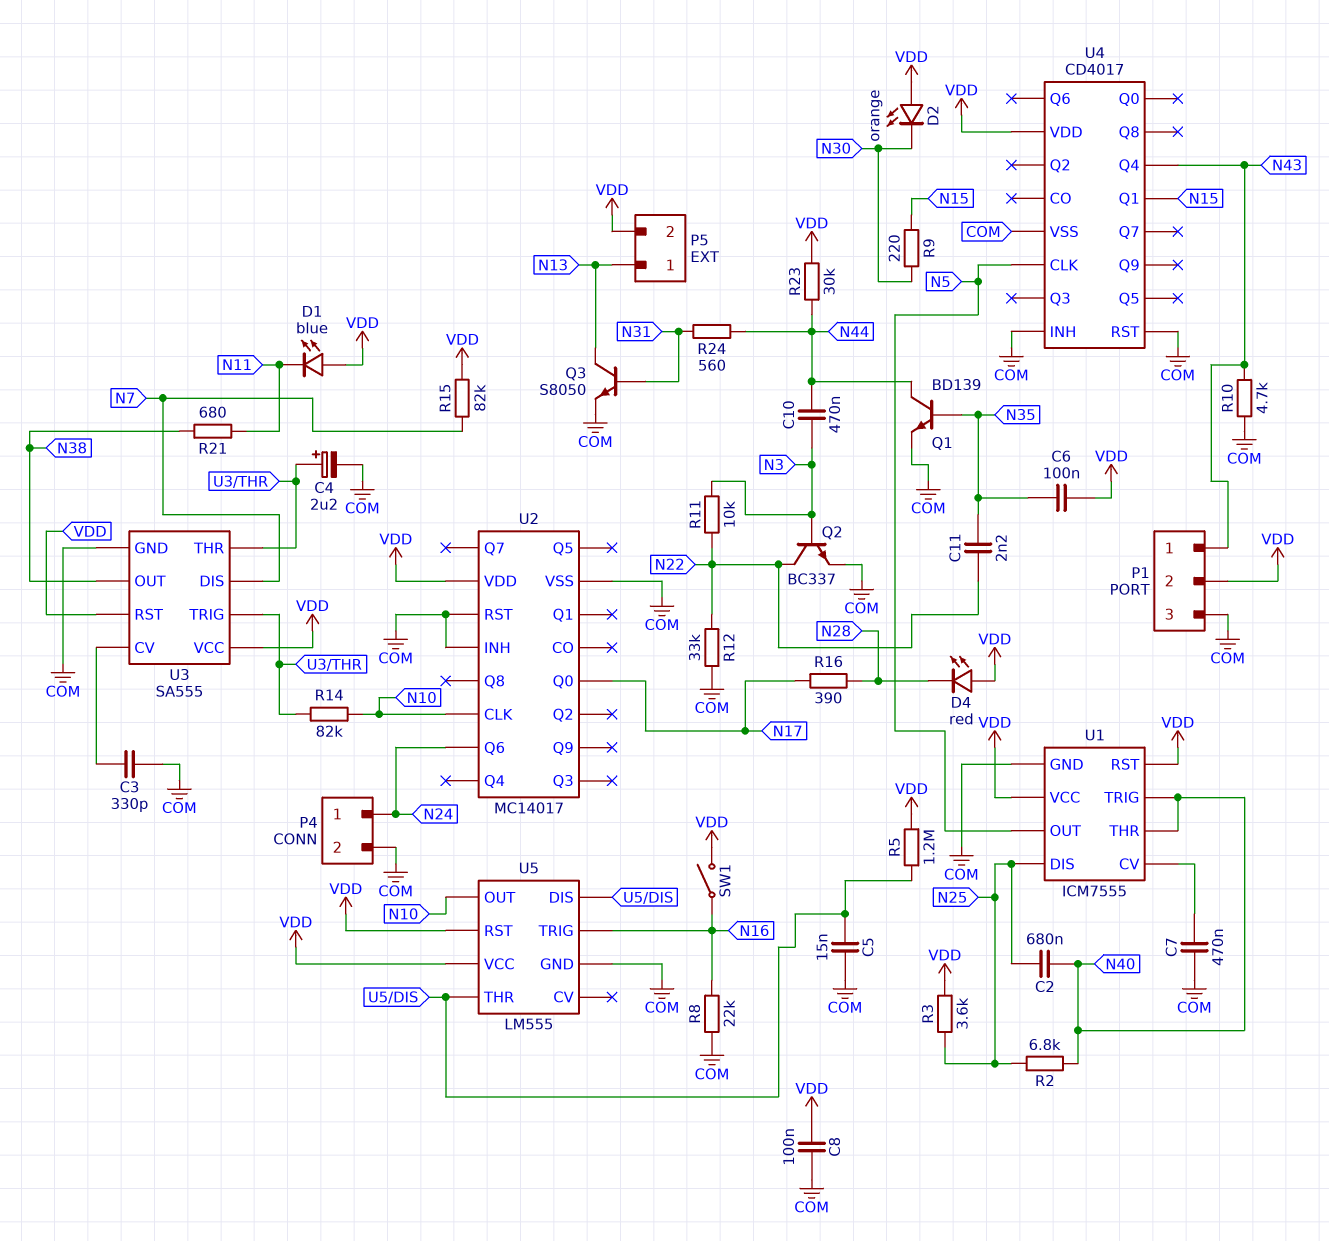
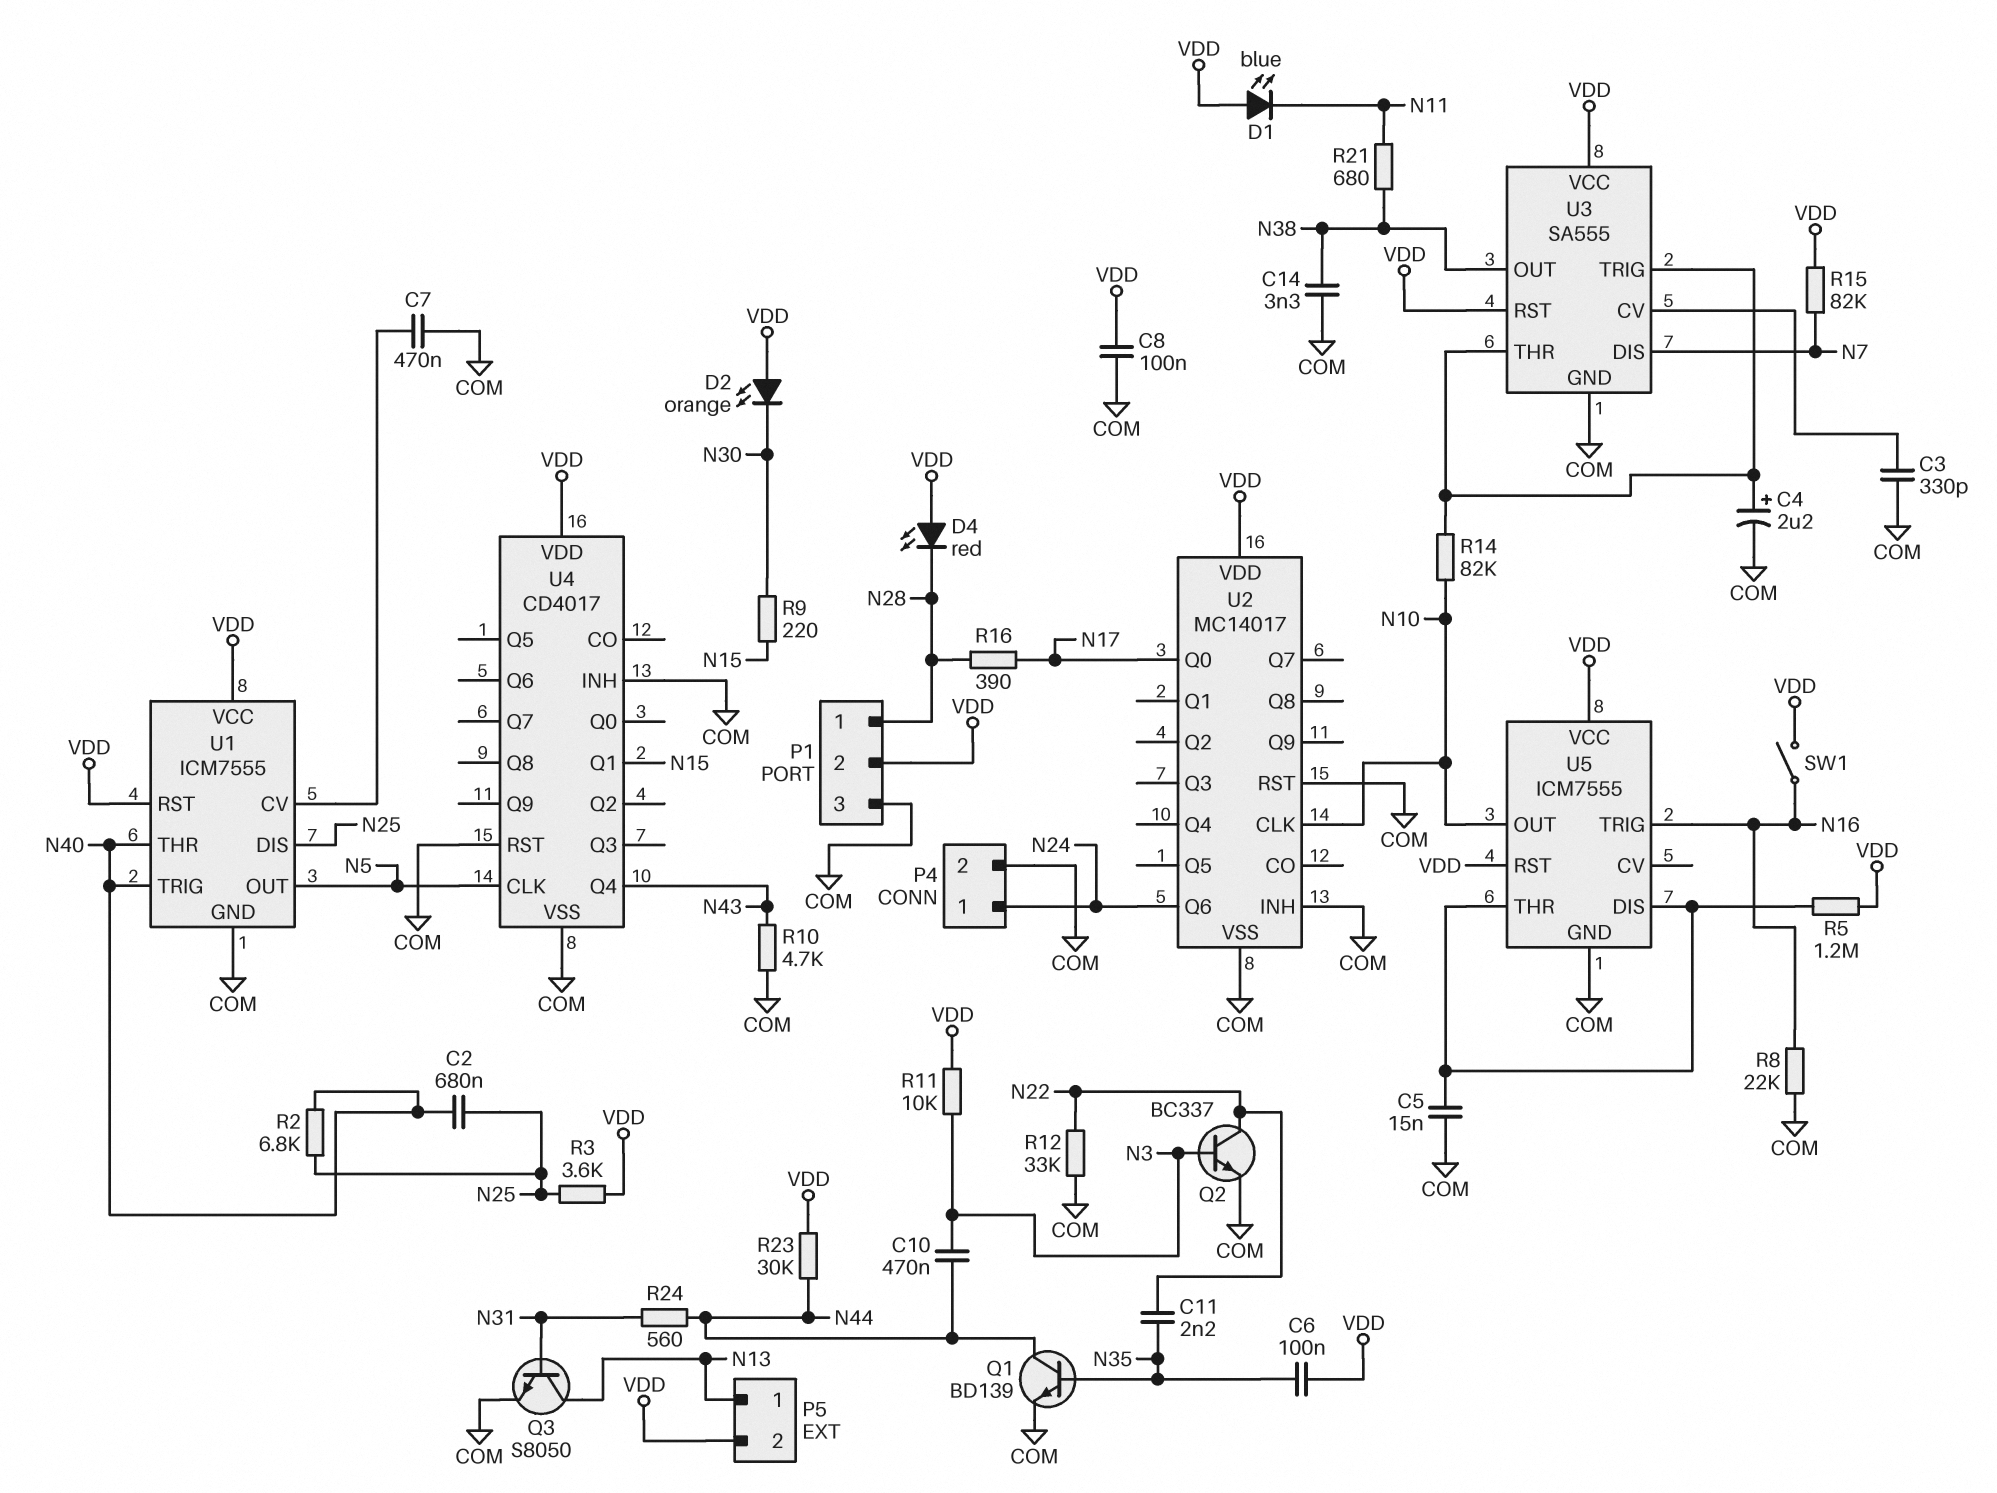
C14: none -> 3.3nF (COM, N38)
P1 pin 1: N43 -> N28
R11: 10k (N3, N22) -> 10k (N3, VDD)
U5: LM555 -> ICM7555

